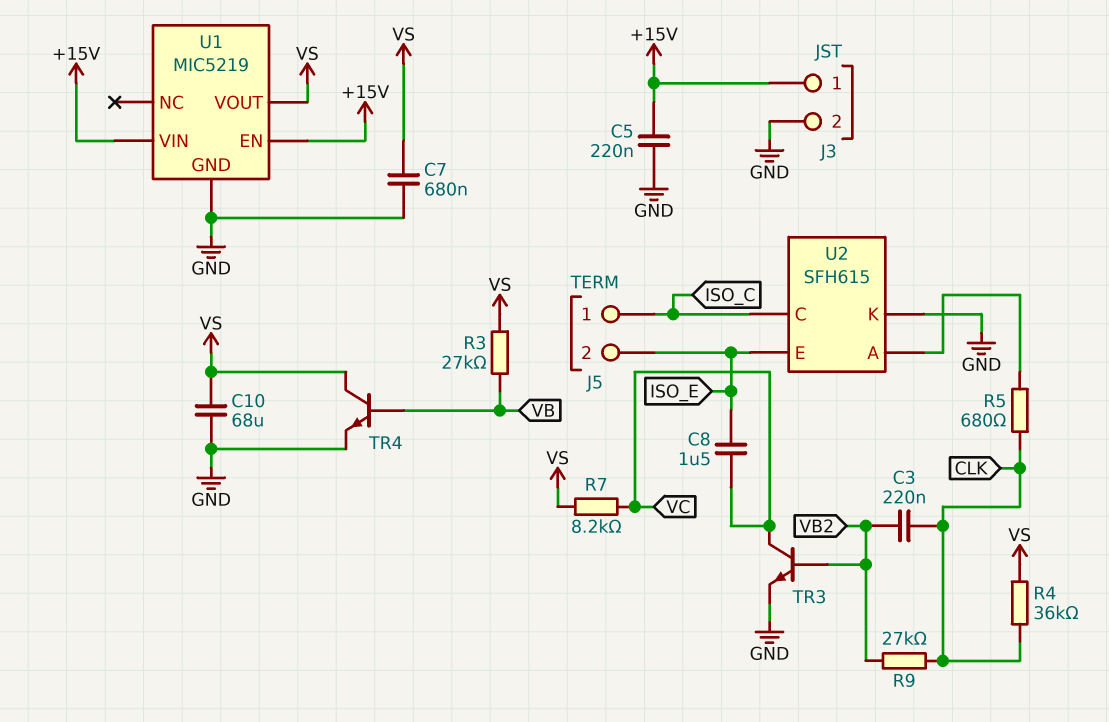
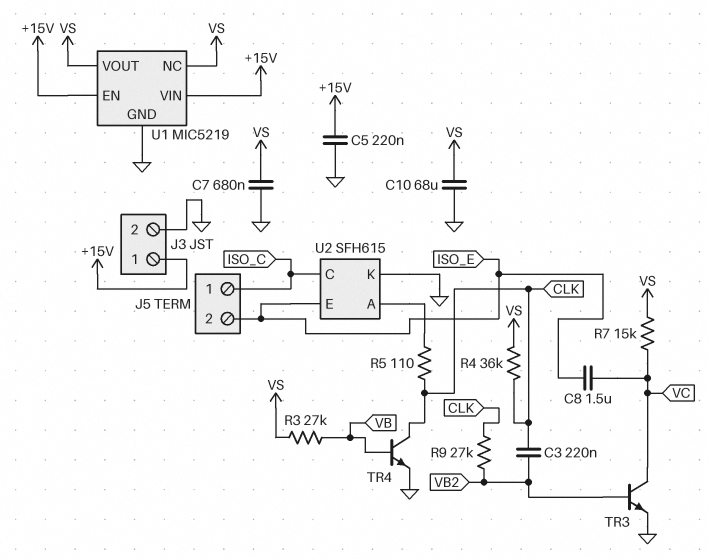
R5: 680 (CLK, U2/A) -> 110 (CLK, U2/A)
R7: 8.2k (VC, VS) -> 15k (VC, VS)
TR4: NPN (B VB, C VS, E GND) -> NPN (B VB, C CLK, E GND)
U1 pin NC: none -> VS

